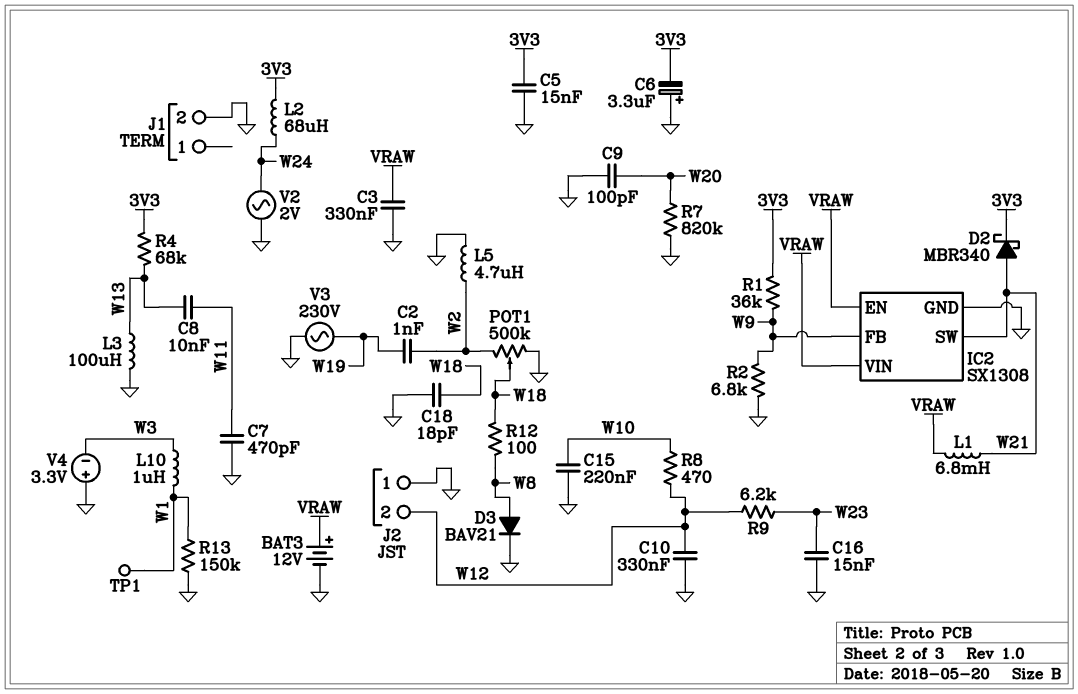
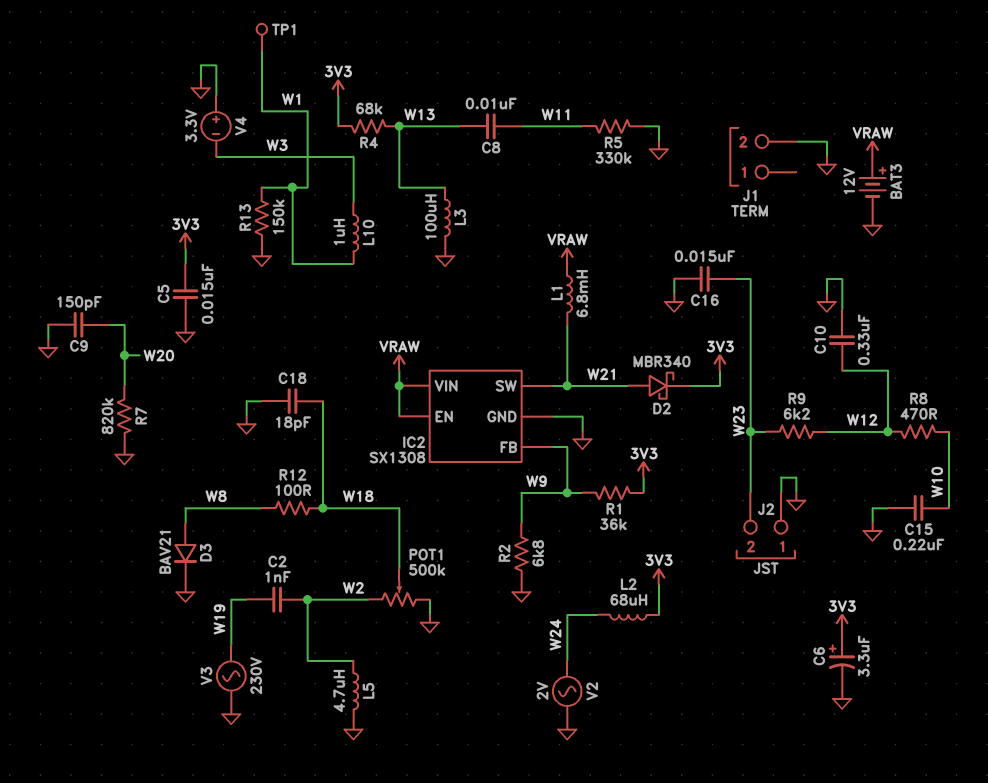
C3: 330nF (GND, VRAW) -> none
C6: 3.3uF (plus GND, minus 3V3) -> 3.3uF (plus 3V3, minus GND)
C7: 470pF (GND, W11) -> none
C9: 100pF (GND, W20) -> 150pF (GND, W20)
J2 pin 2: W12 -> W23
R5: none -> 330k (GND, W11)

